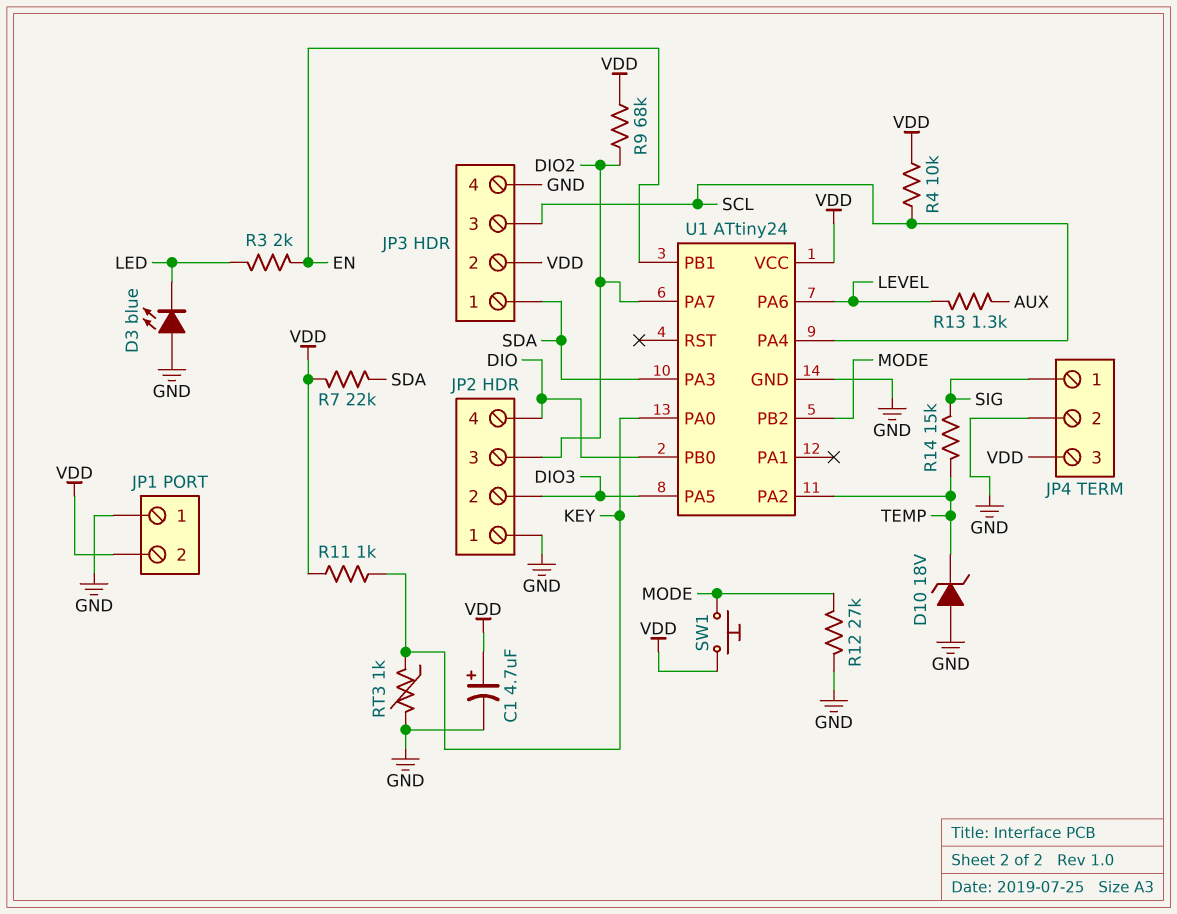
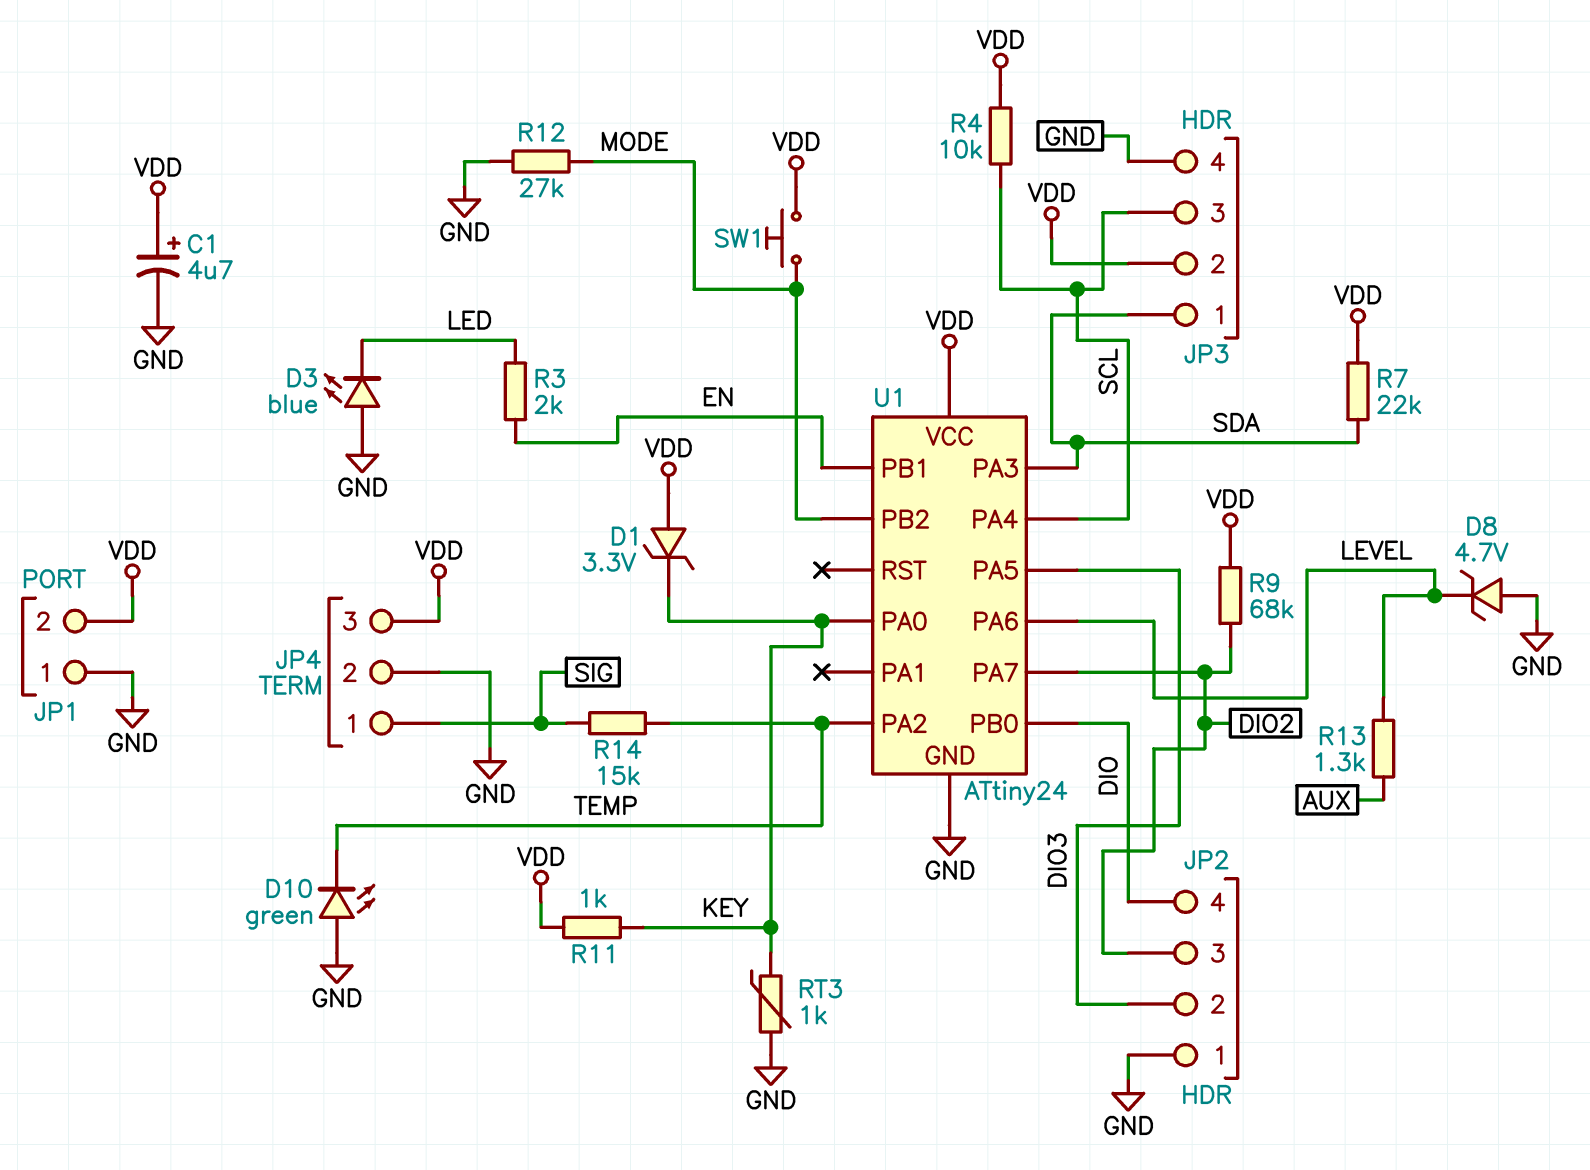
D1: none -> zener 3.3V (A VDD, K KEY)
D8: none -> zener 4.7V (A GND, K LEVEL)
D10: zener 18V (A GND, K TEMP) -> LED green (A GND, K TEMP)

